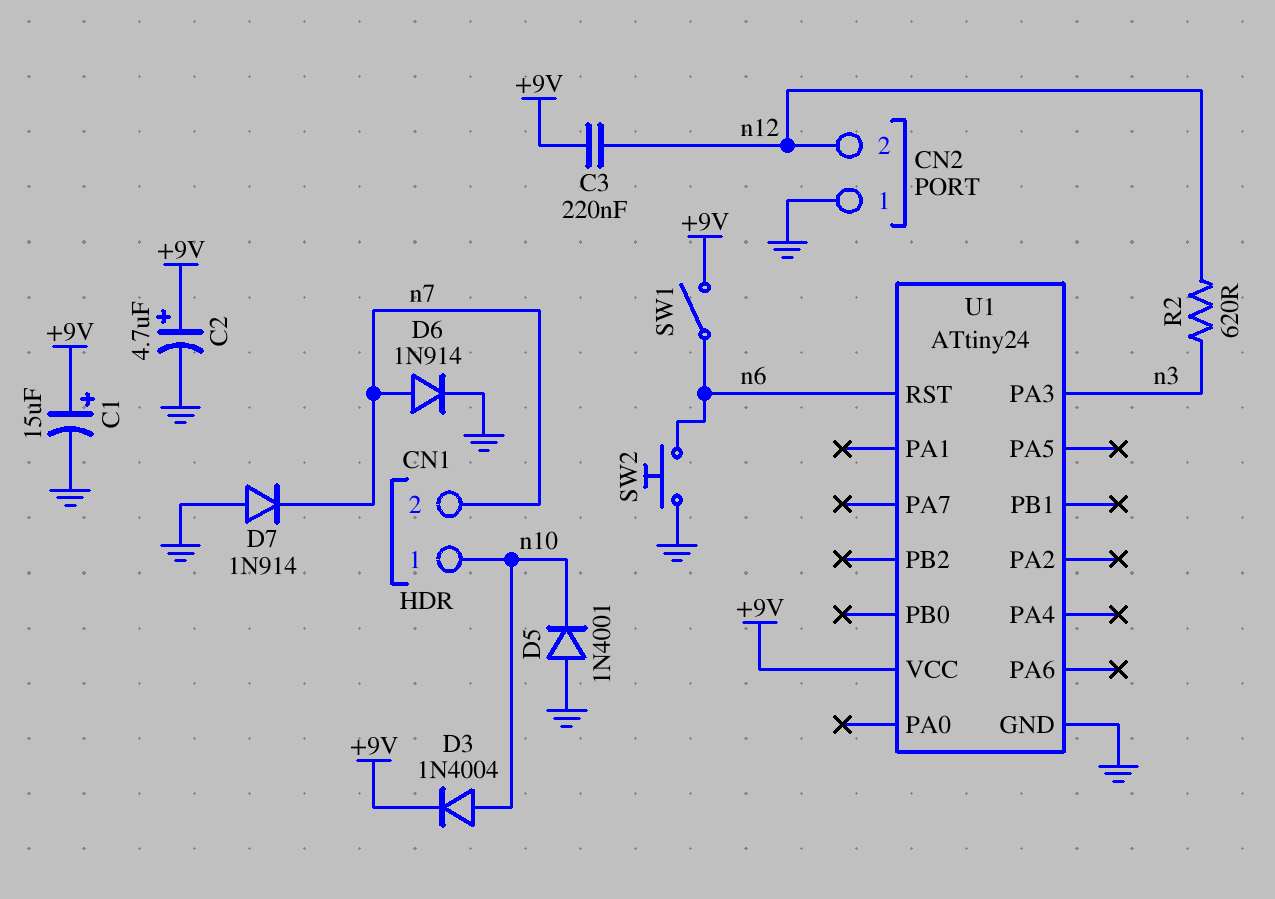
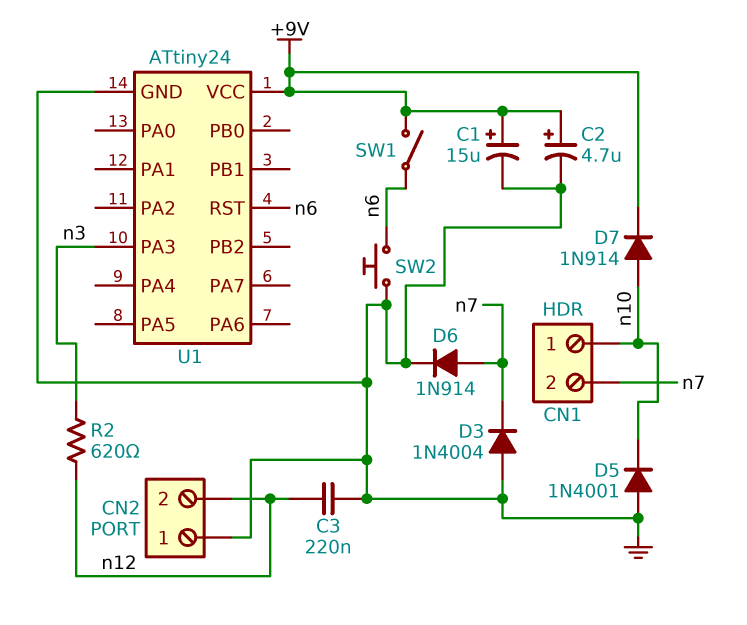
C3: 220nF (+9V, n12) -> 220nF (GND, n12)
D3: diode 1N4004 (A n10, K +9V) -> diode 1N4004 (A GND, K n7)
D7: diode 1N914 (A GND, K n7) -> diode 1N914 (A n10, K +9V)

